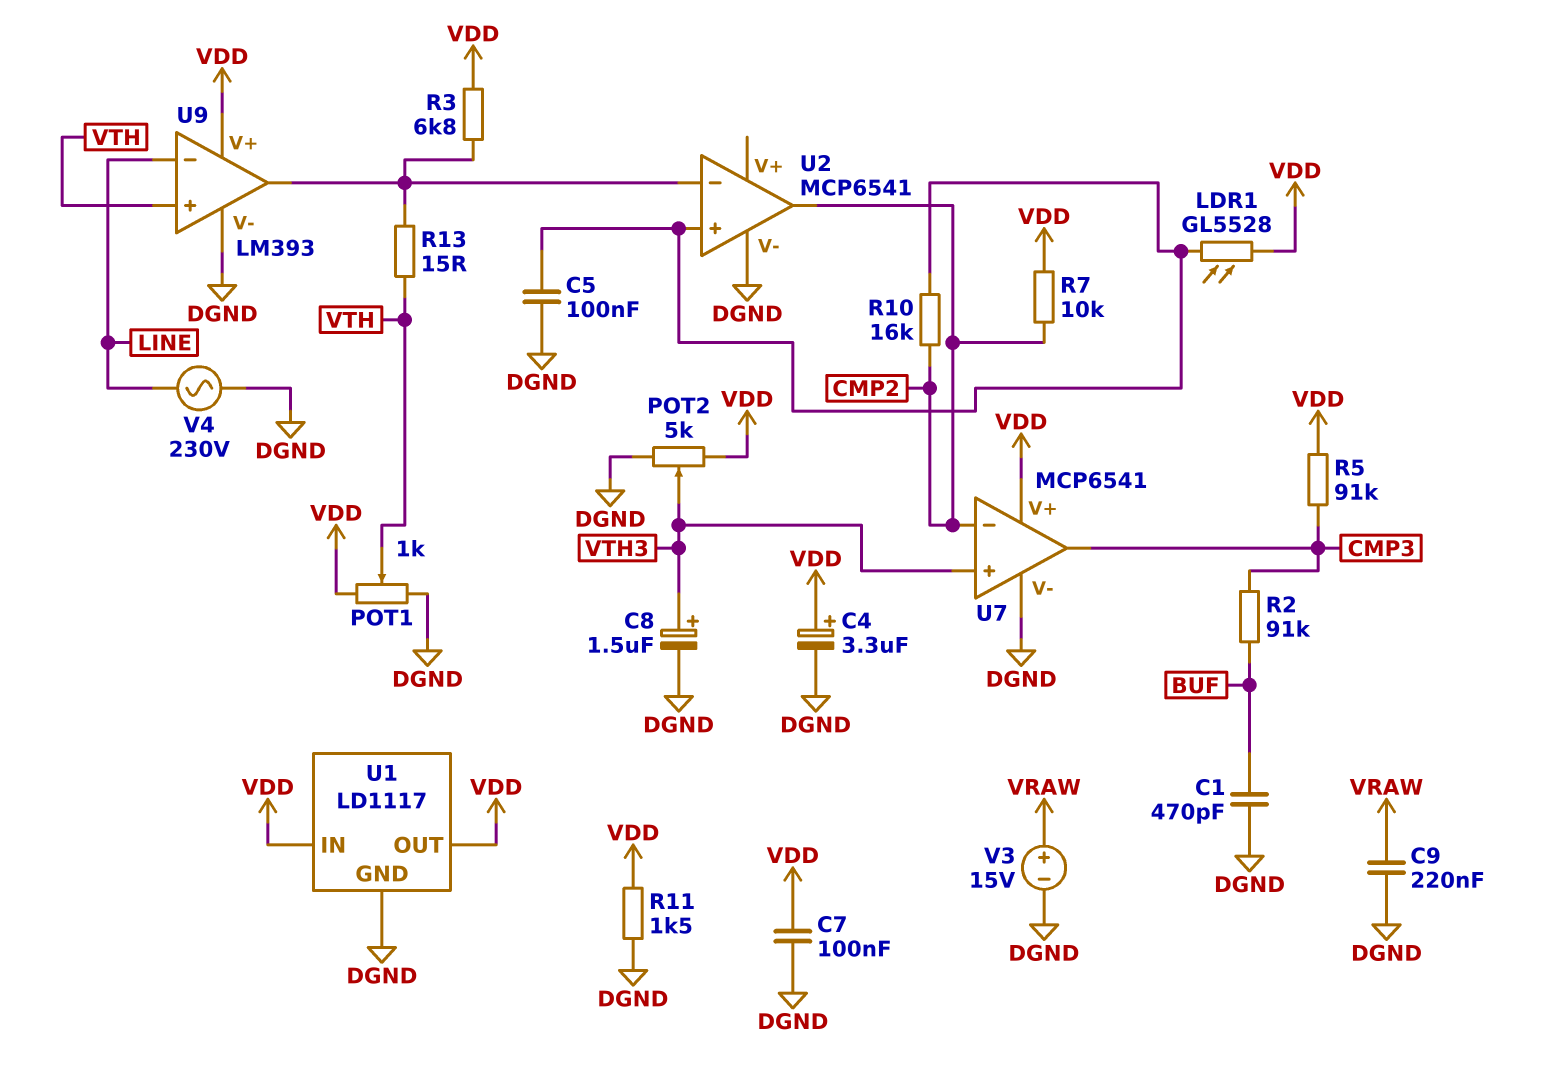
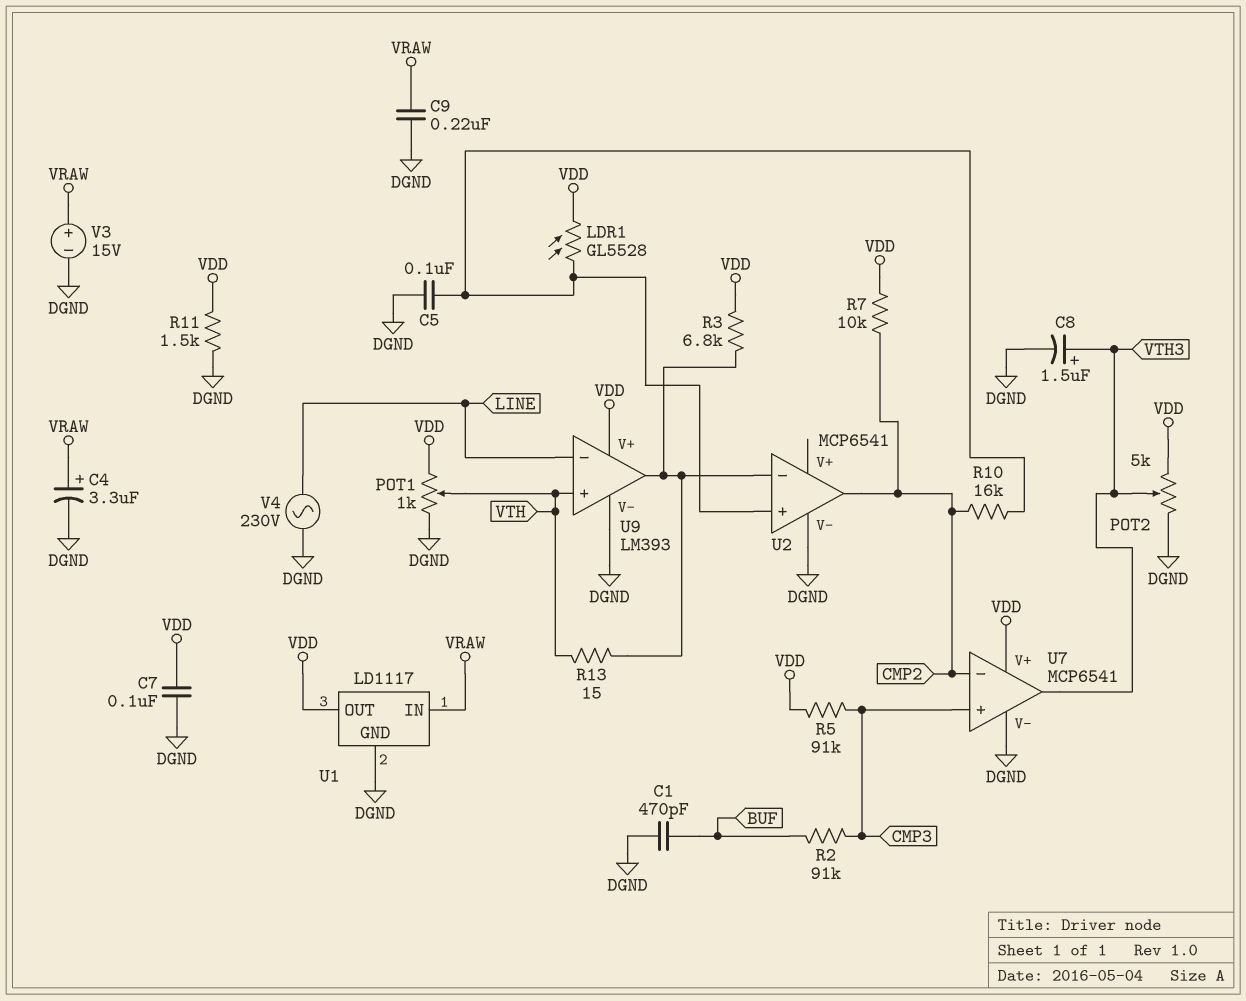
C4: 3.3uF (plus VDD, minus DGND) -> 3.3uF (plus VRAW, minus DGND)
U1 pin IN: VDD -> VRAW
U7 pin in+: VTH3 -> CMP3
U7 pin out: CMP3 -> VTH3

